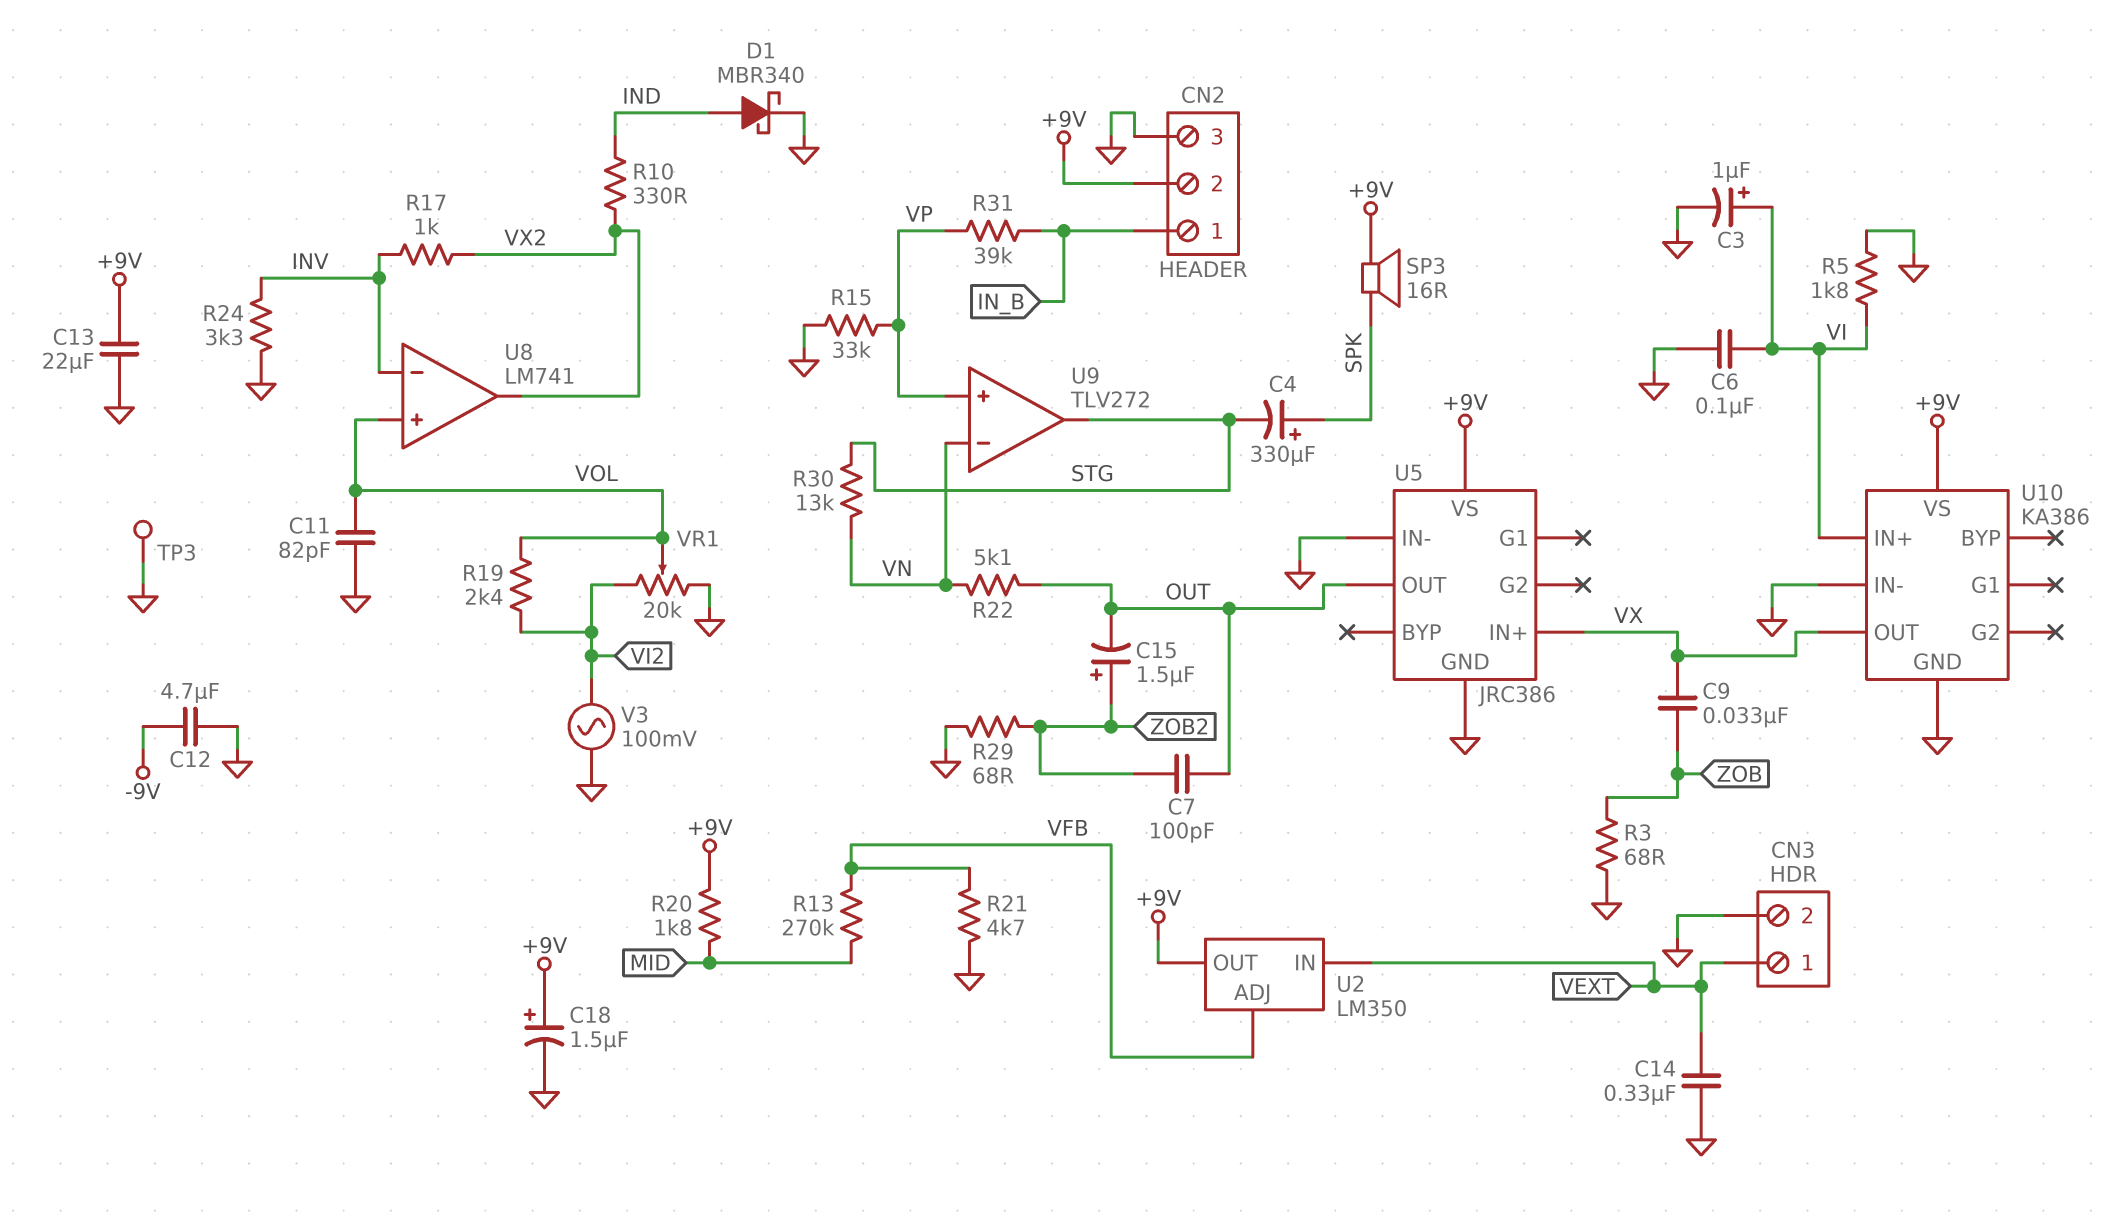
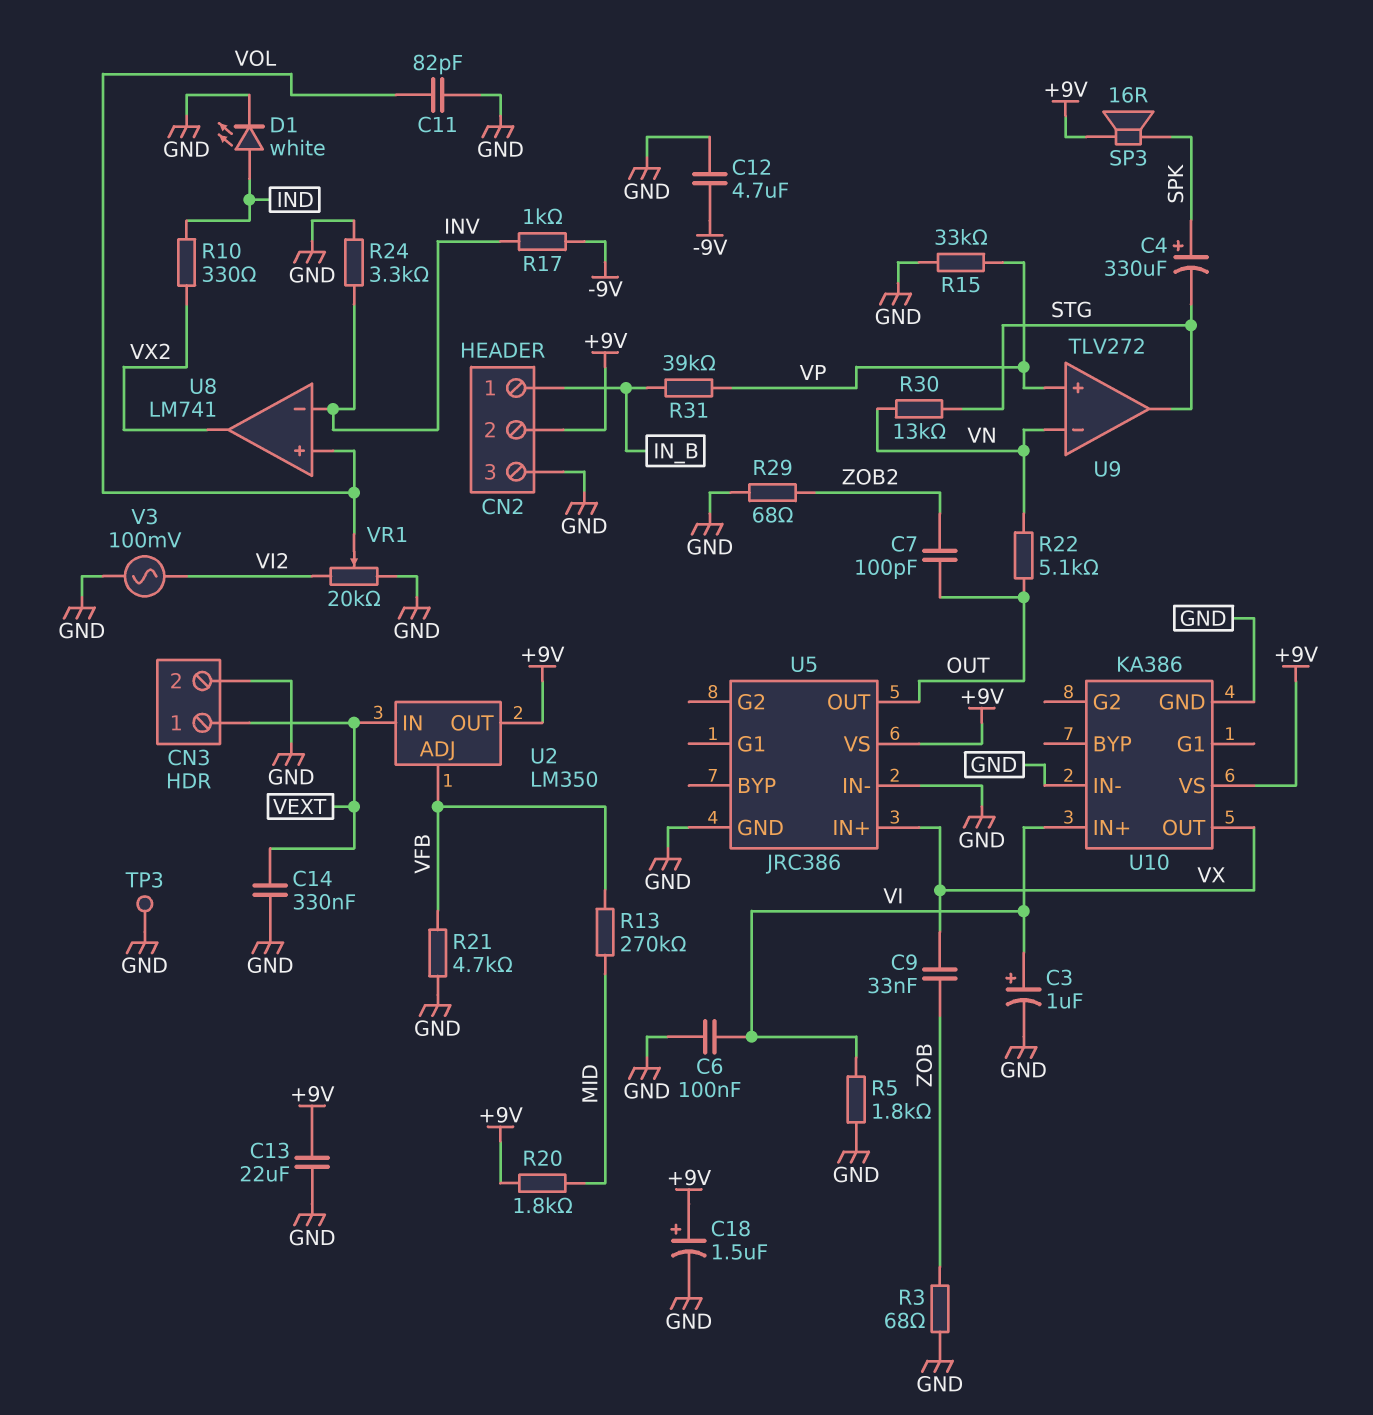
C15: 1.5uF (plus ZOB2, minus OUT) -> none
D1: schottky MBR340 (A IND, K GND) -> LED white (A IND, K GND)
R17: 1k (INV, VX2) -> 1k (-9V, INV)
R19: 2.4k (VI2, VOL) -> none

